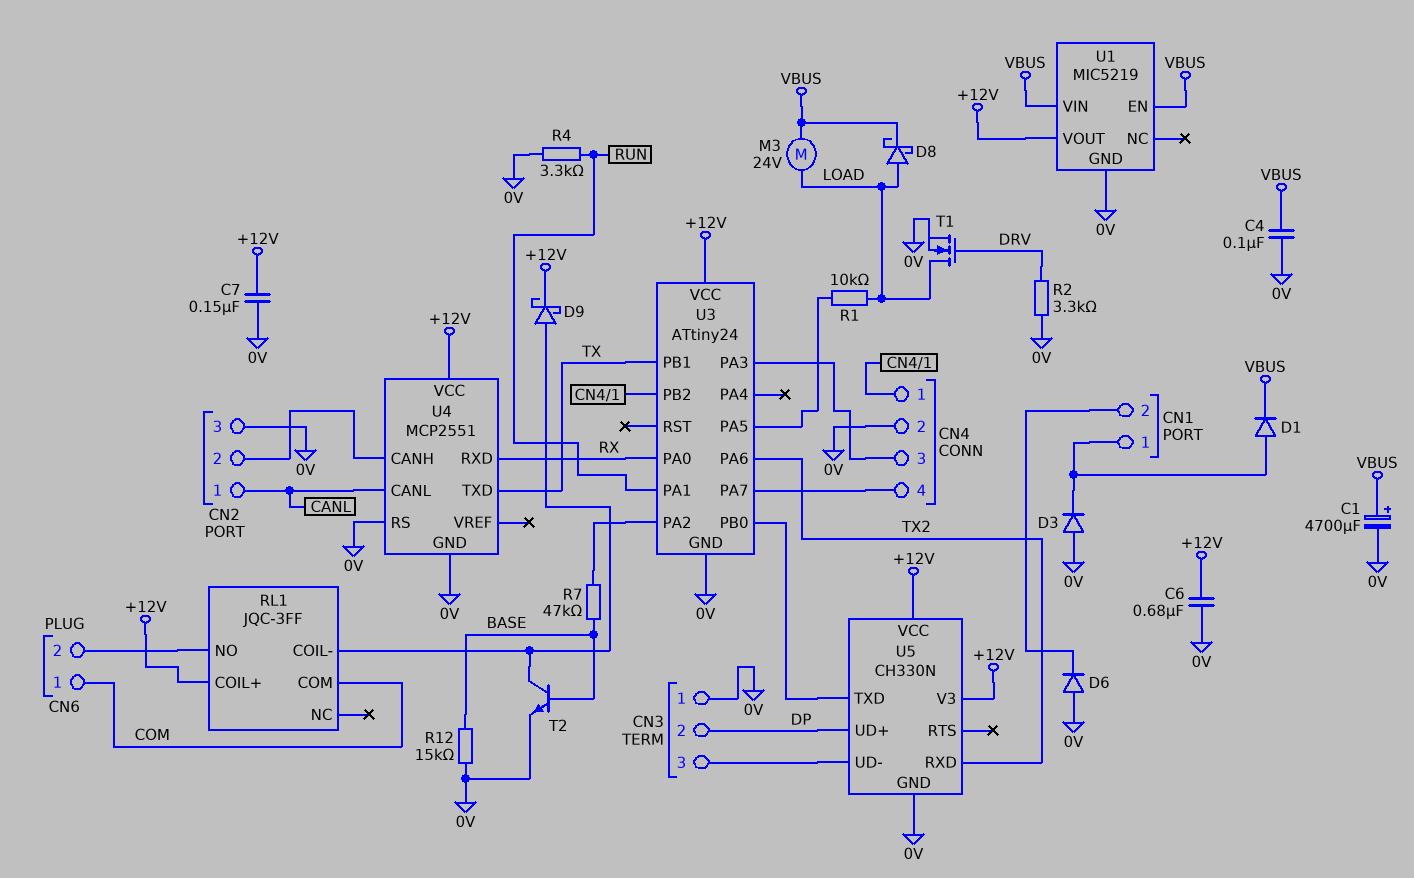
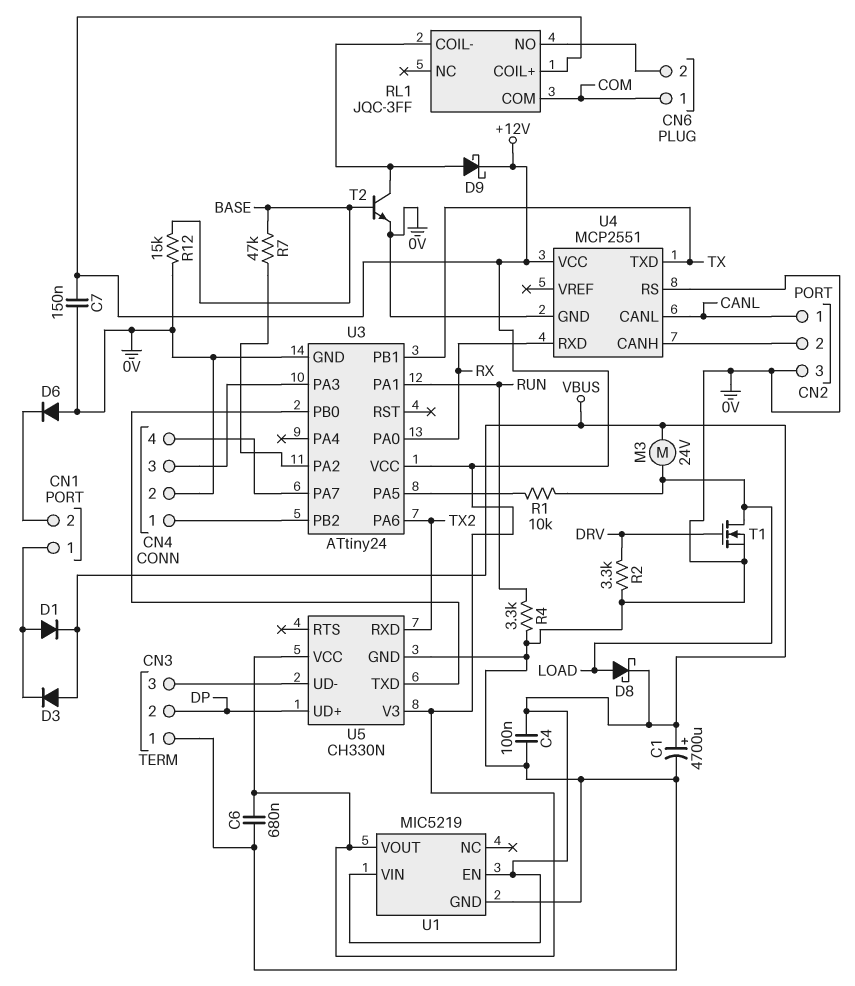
D3: diode (A 0V, K CN1/1) -> diode (A VBUS, K CN1/1)

